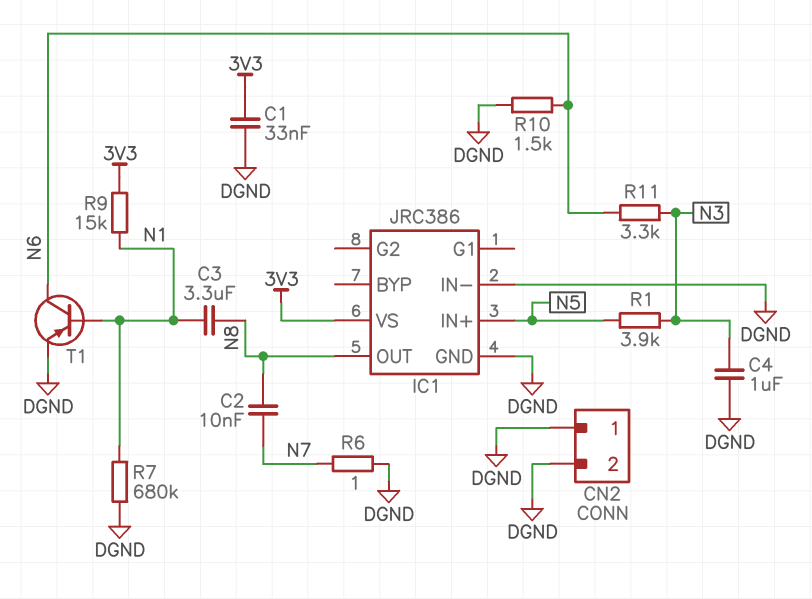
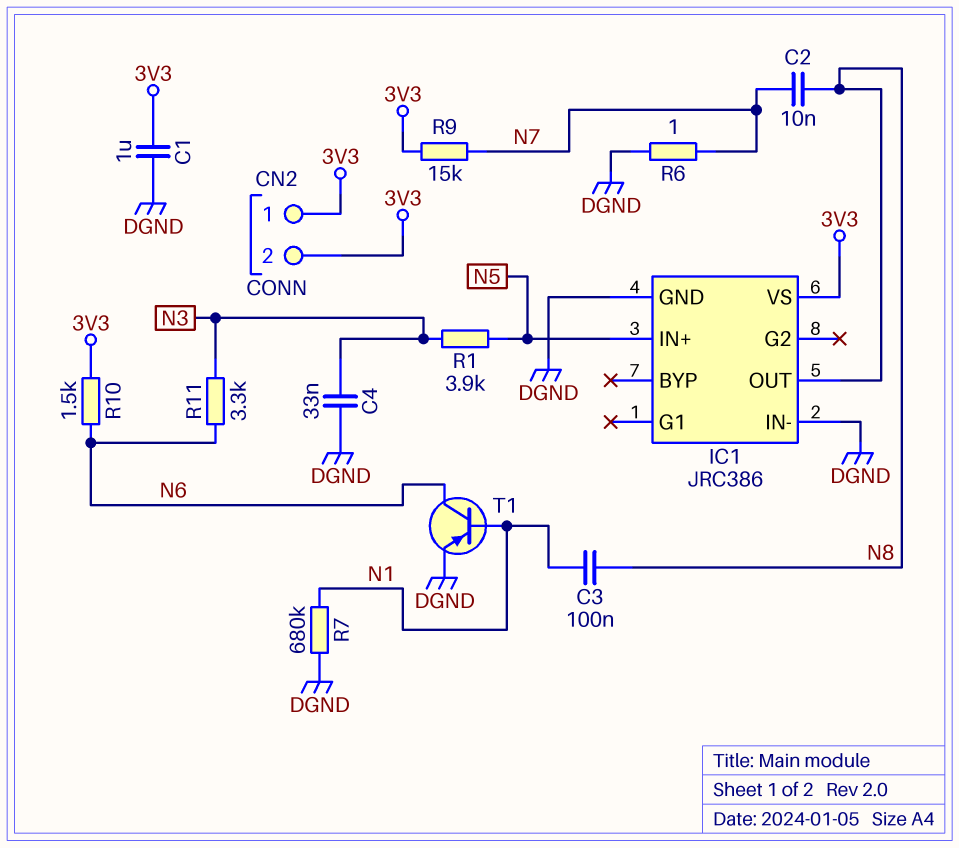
C1: 33nF (3V3, DGND) -> 1uF (3V3, DGND)
C3: 3.3uF (N1, N8) -> 100nF (N1, N8)
C4: 1uF (DGND, N3) -> 33nF (DGND, N3)
CN2 pin 1: DGND -> 3V3
CN2 pin 2: DGND -> 3V3
R9: 15k (3V3, N1) -> 15k (3V3, N7)
R10: 1.5k (DGND, N6) -> 1.5k (3V3, N6)

